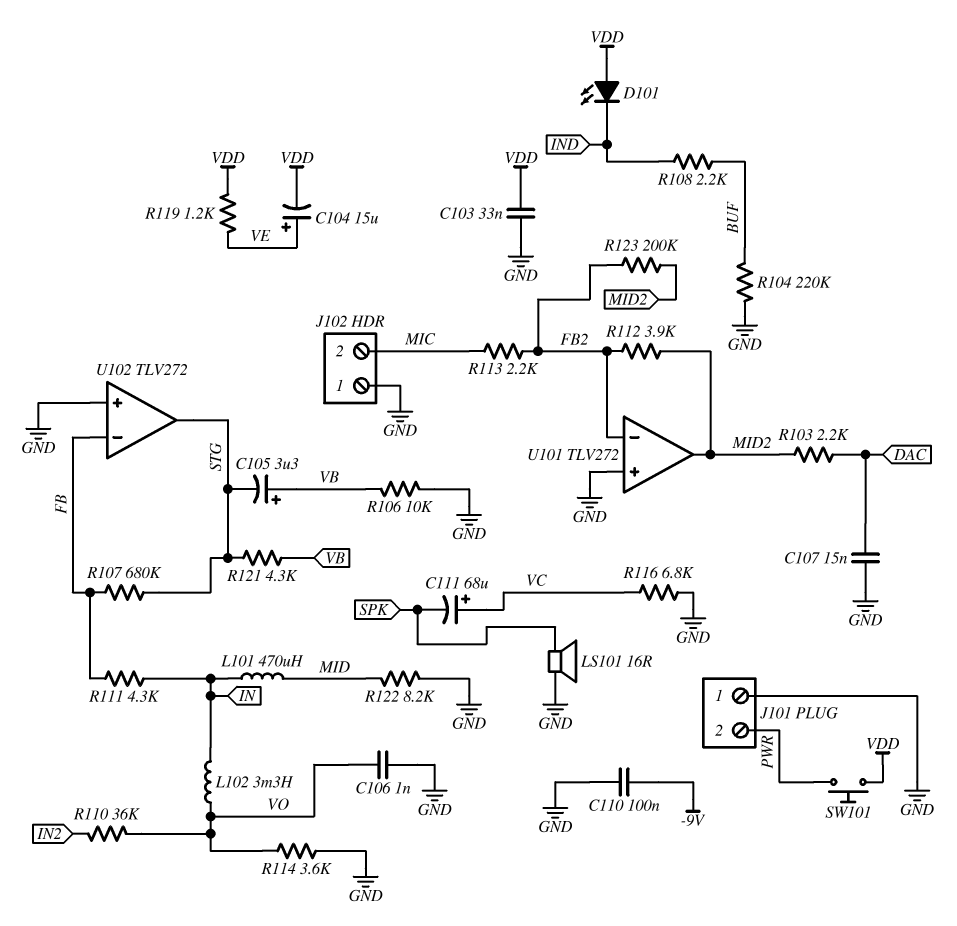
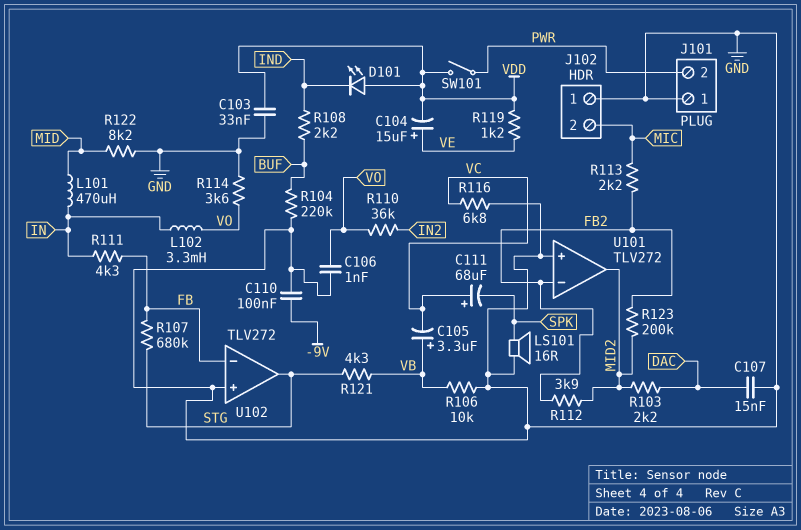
C105: 3.3uF (plus VB, minus STG) -> 3.3uF (plus VB, minus VC)
SW101: button (PWR, VDD) -> switch (PWR, VDD)

